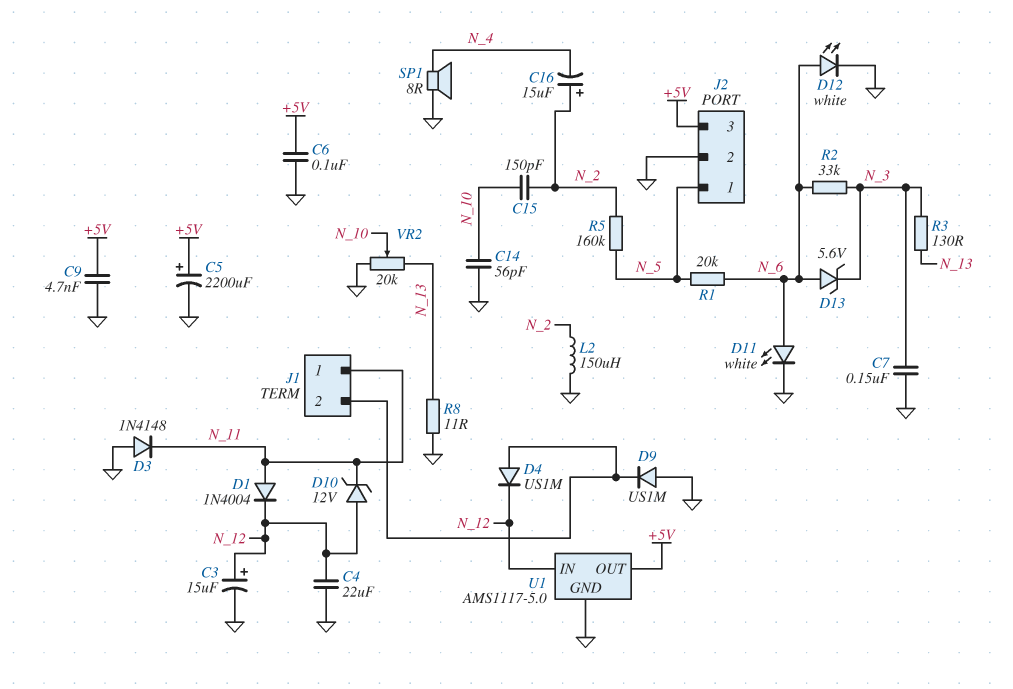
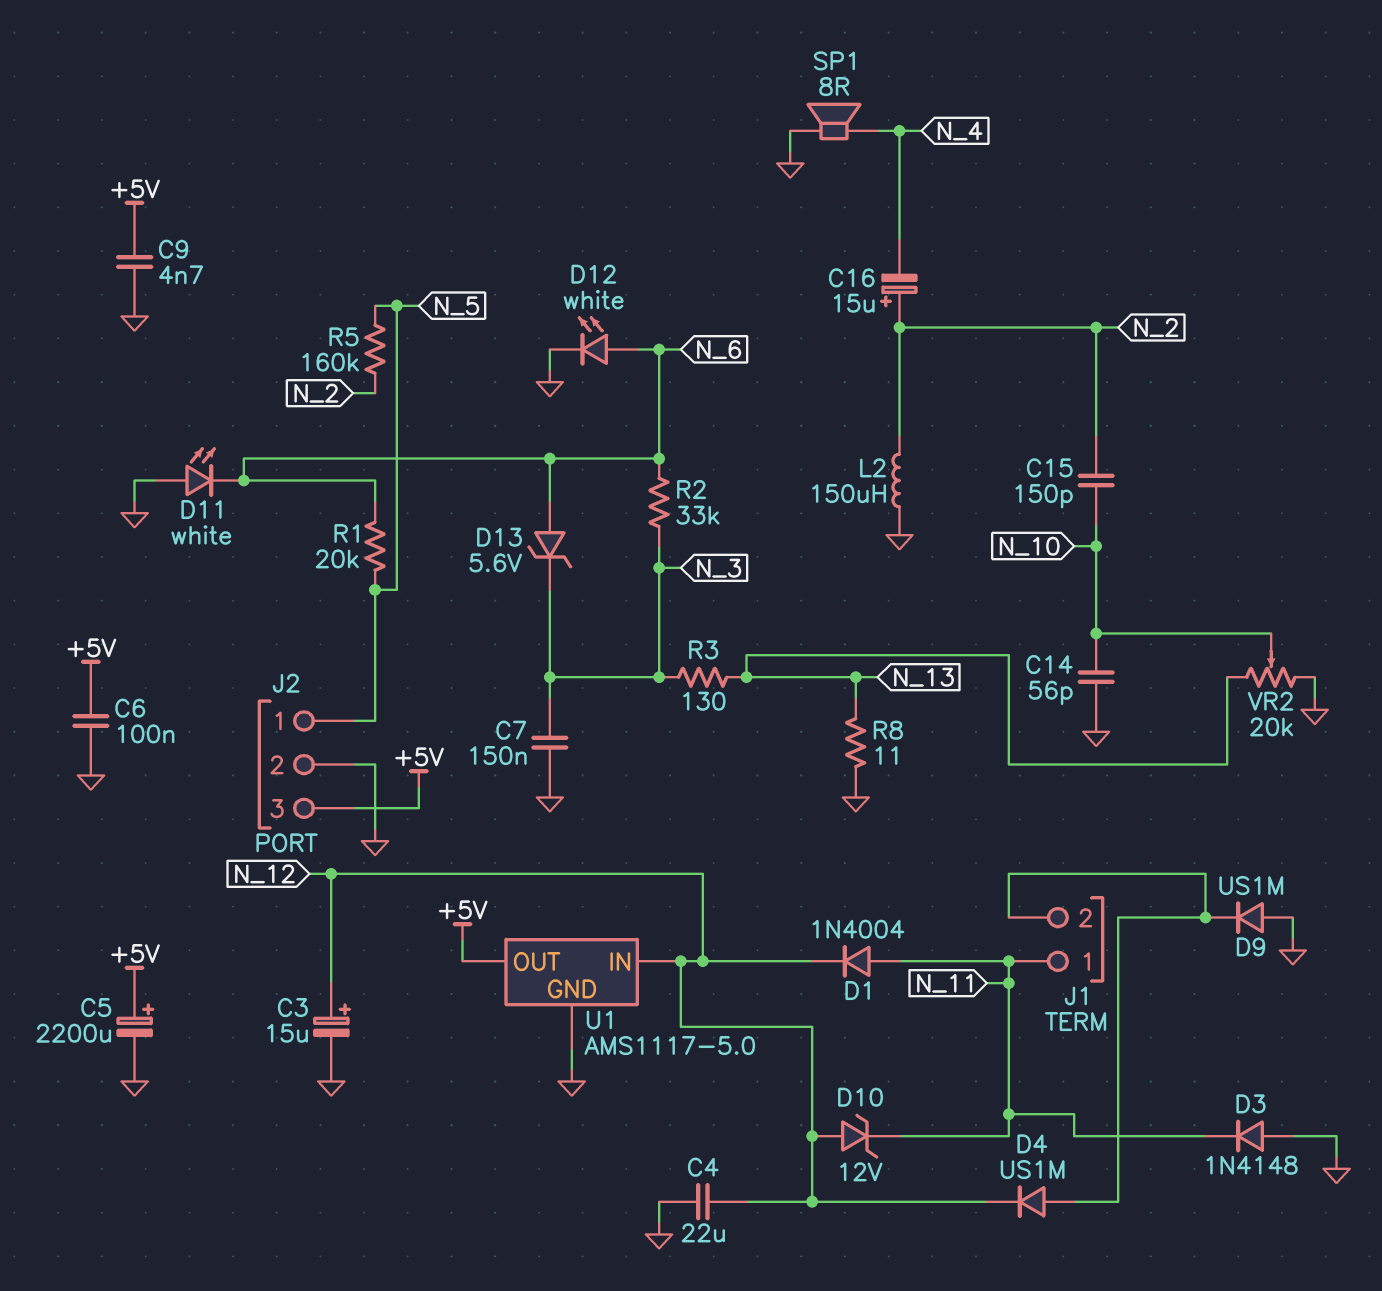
D11: LED white (A N_6, K GND) -> LED white (A GND, K N_6)

